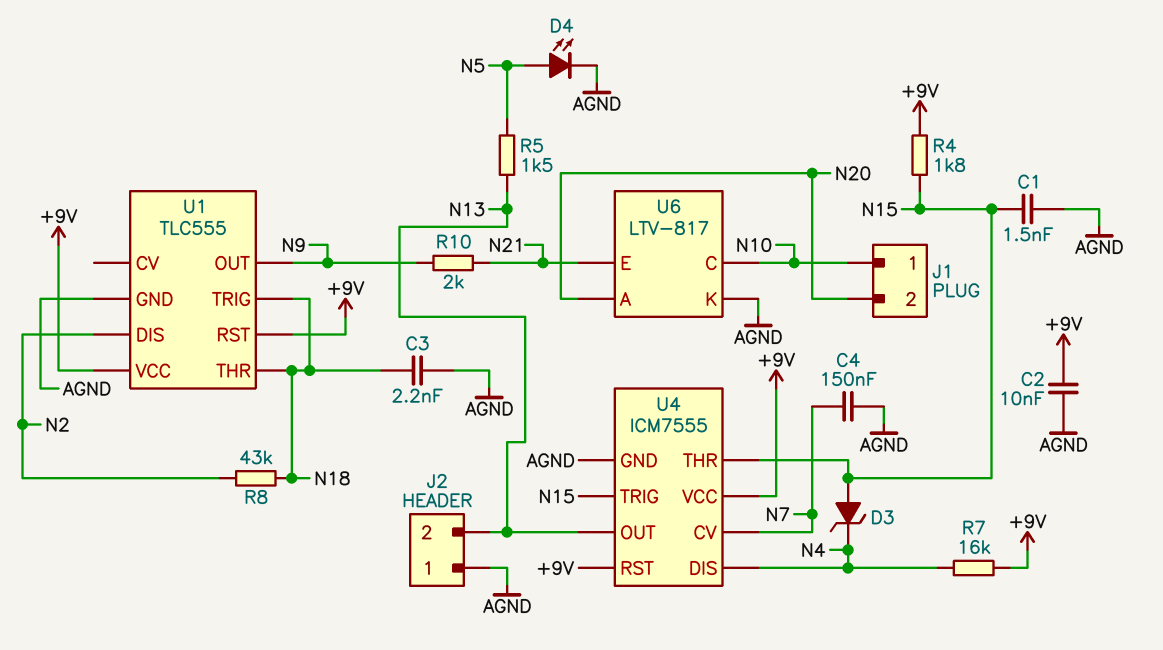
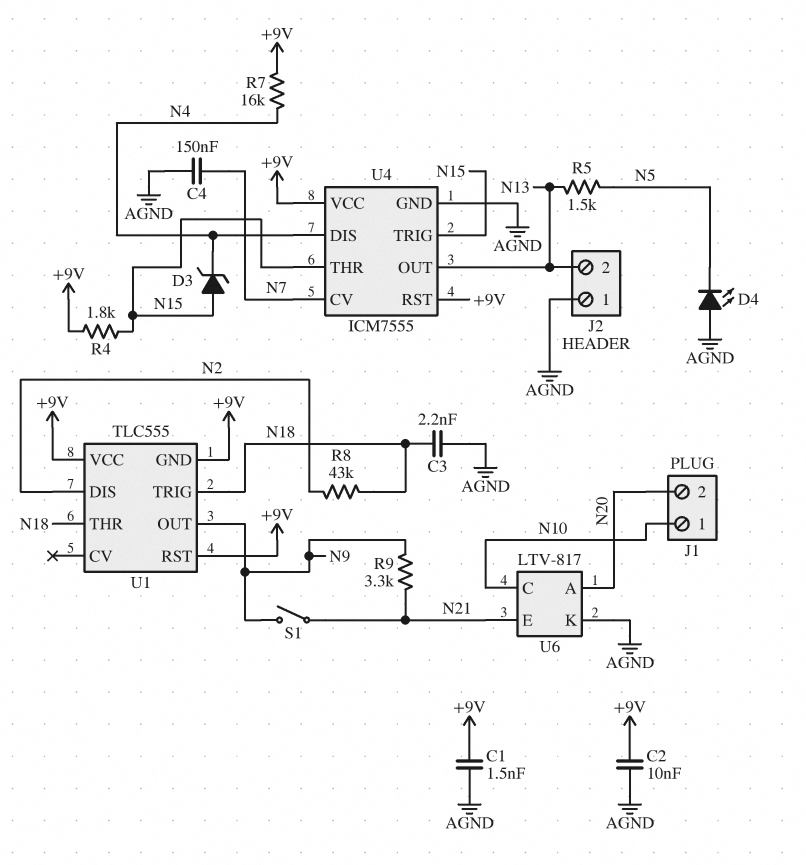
C1: 1.5nF (AGND, N15) -> 1.5nF (+9V, AGND)
D4: LED (A N5, K AGND) -> LED (A AGND, K N5)
R9: none -> 3.3k (N9, N21)
R10: 2k (N9, N21) -> none
S1: none -> switch (N9, N21)
U1 pin GND: AGND -> +9V

